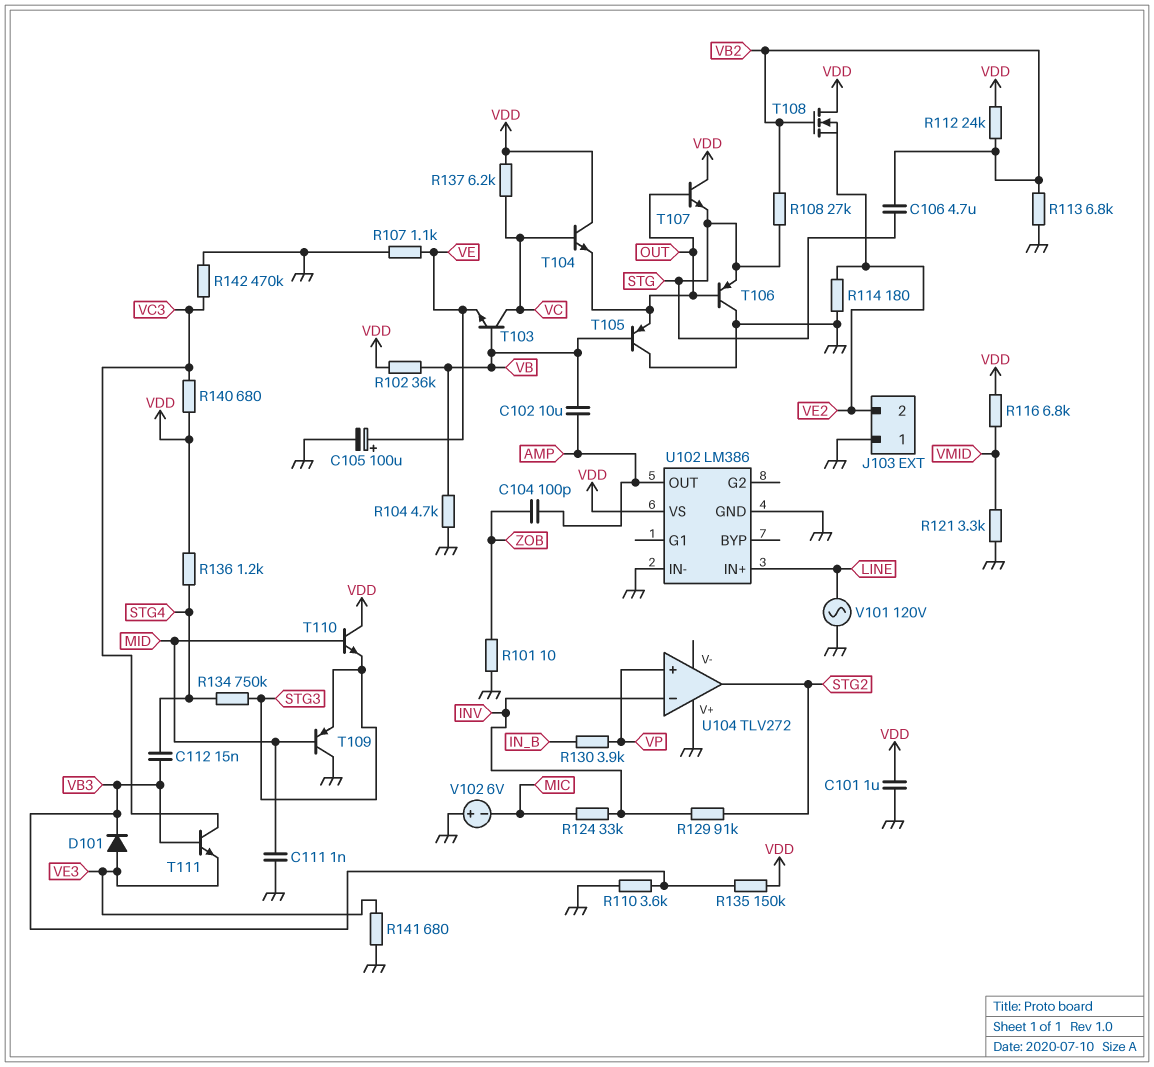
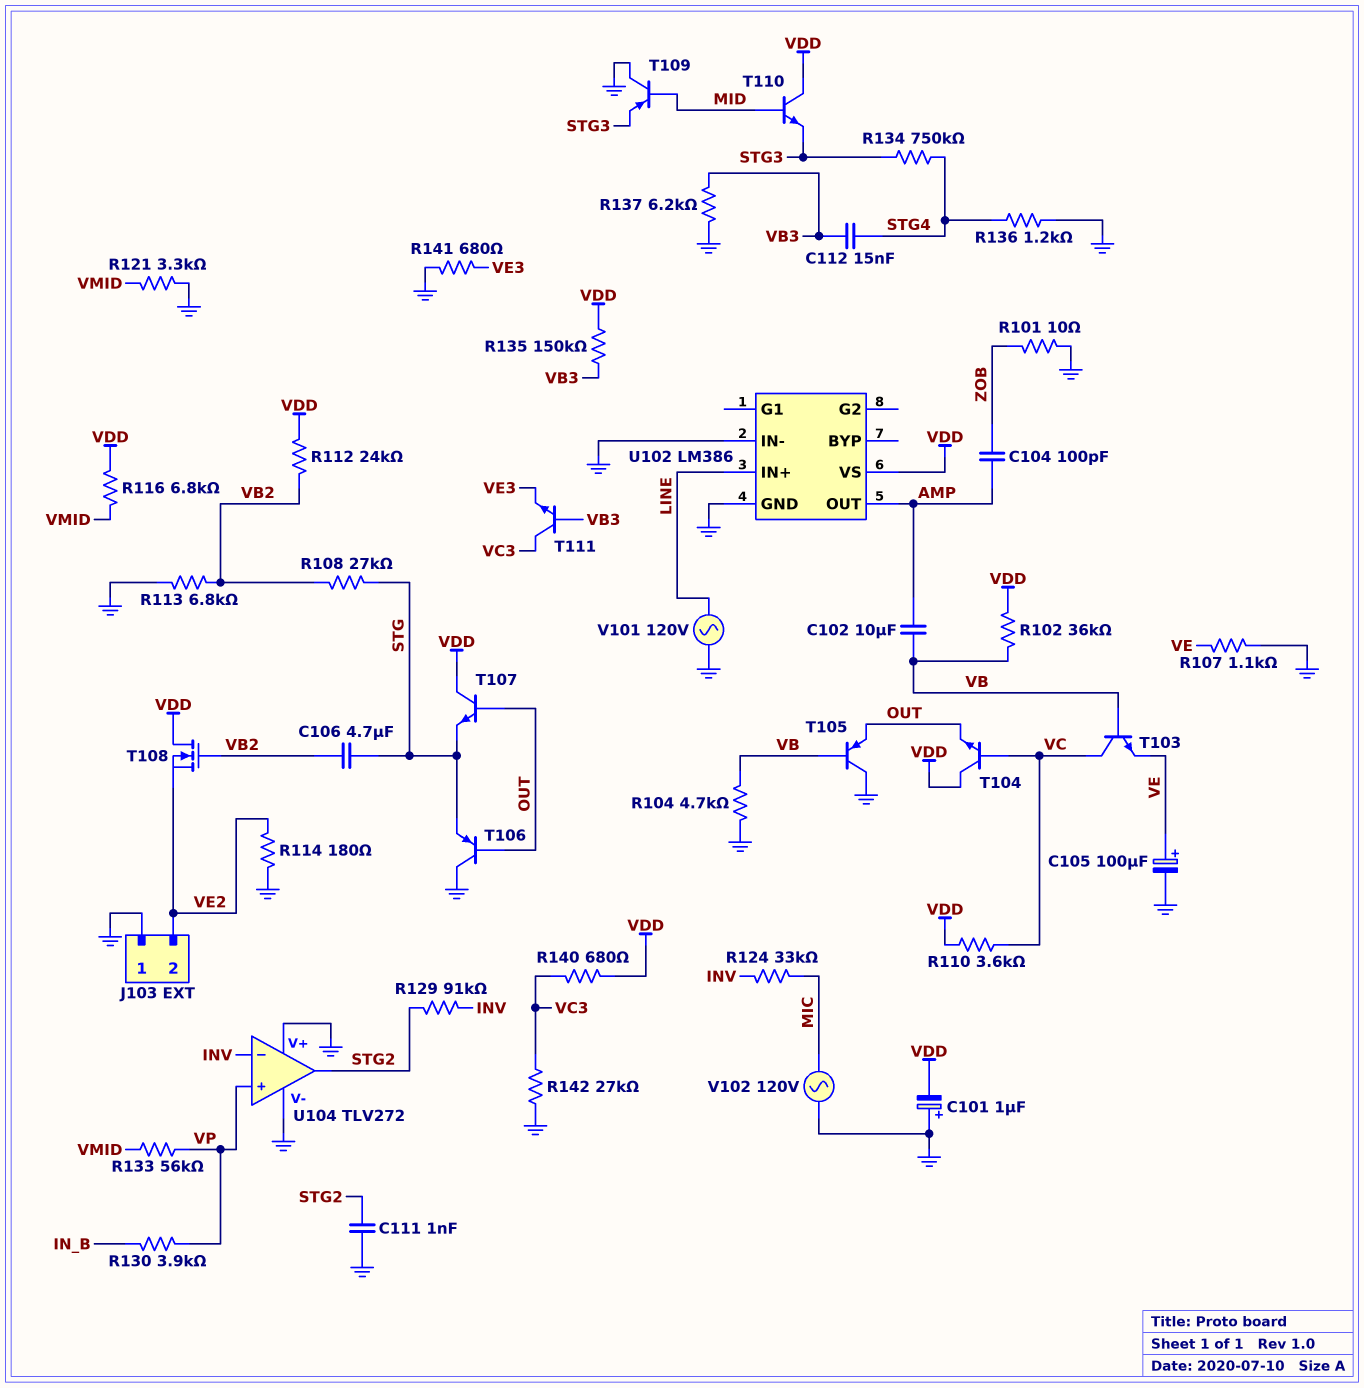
C101: 1uF (GND, VDD) -> 1uF (plus GND, minus VDD)
C111: 1nF (GND, MID) -> 1nF (GND, STG2)
D101: diode (A VE3, K VB3) -> none
R110: 3.6k (GND, VB3) -> 3.6k (VC, VDD)
R133: none -> 56k (VMID, VP)
R136: 1.2k (STG4, VDD) -> 1.2k (GND, STG4)
R137: 6.2k (VC, VDD) -> 6.2k (GND, VB3)
R142: 470k (GND, VC3) -> 27k (GND, VC3)
U104 pin V-: none -> GND
V102: 6V (plus GND, minus MIC) -> AC 120V (GND, MIC)

